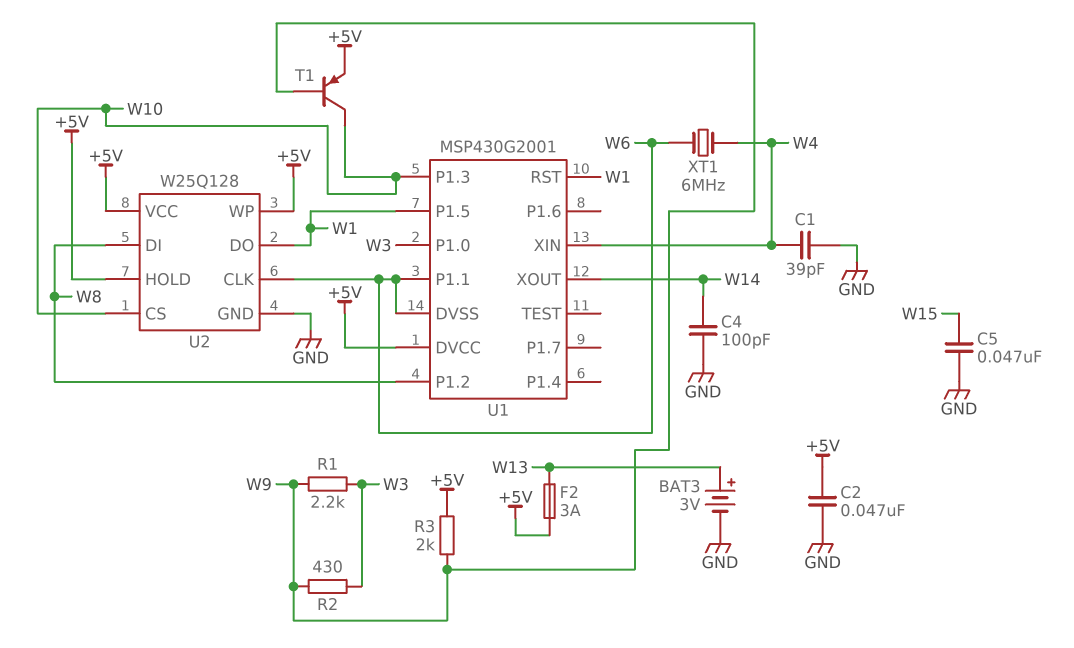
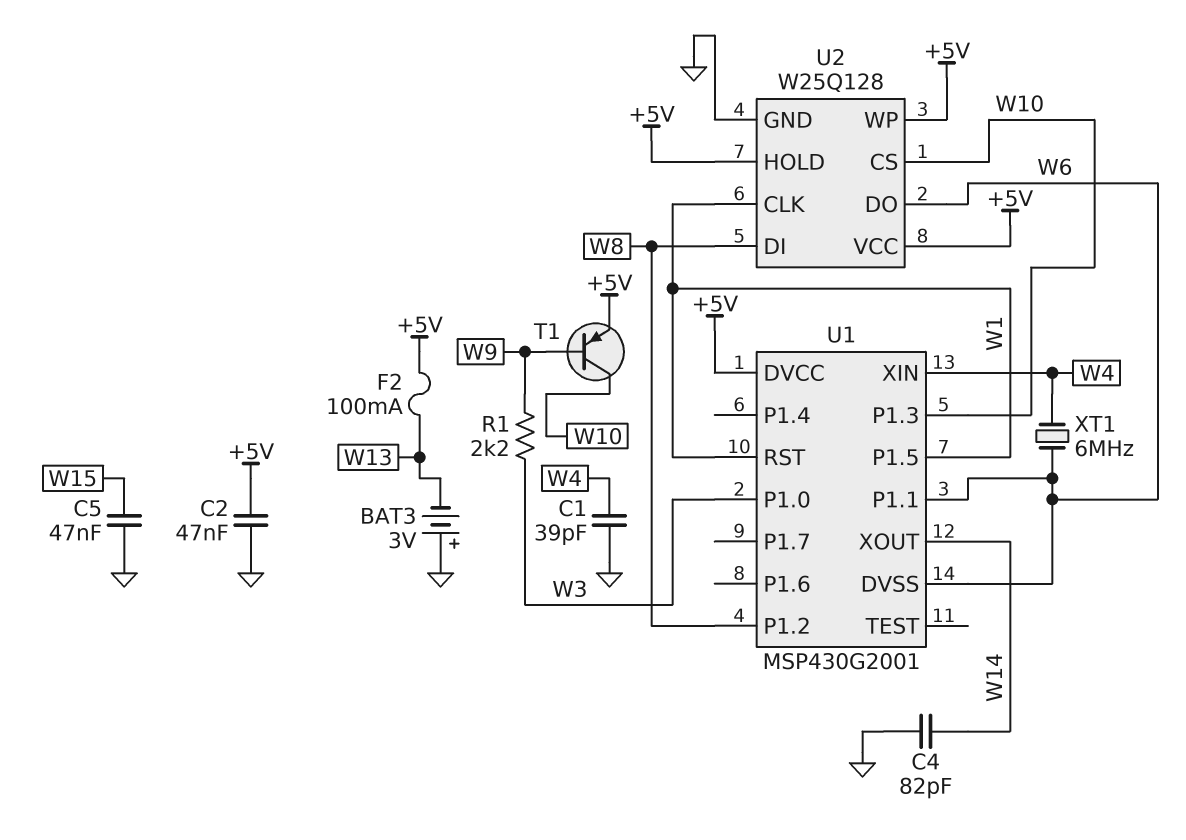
BAT3: 3V (plus W13, minus GND) -> 3V (plus GND, minus W13)
C4: 100pF (GND, W14) -> 82pF (GND, W14)
F2: 3A (+5V, W13) -> 100mA (+5V, W13)
R2: 430 (W3, W9) -> none
R3: 2k (+5V, W9) -> none
U2 pin CLK: W6 -> W1
U2 pin DO: W1 -> W6

